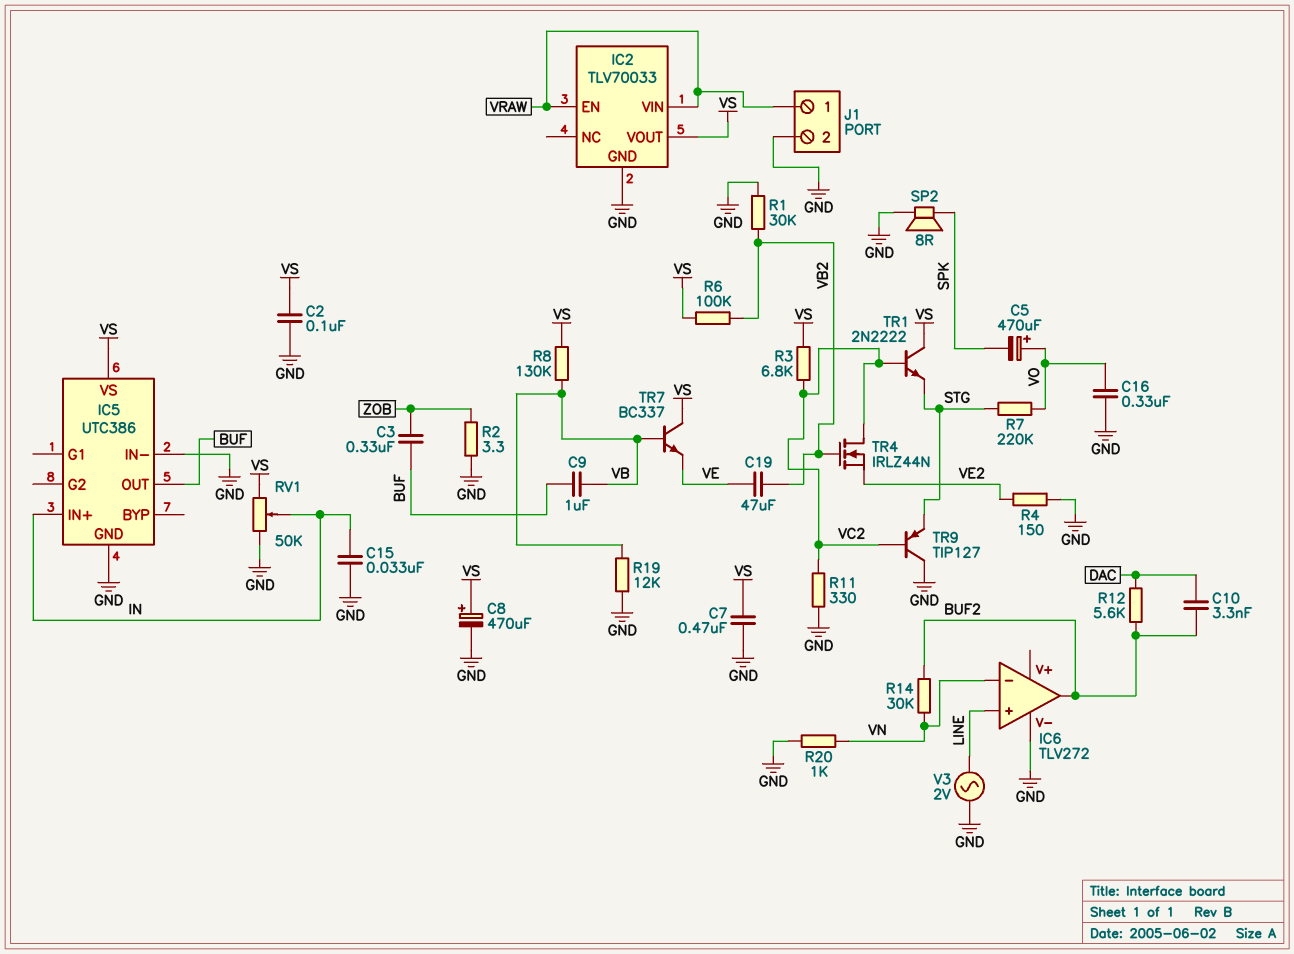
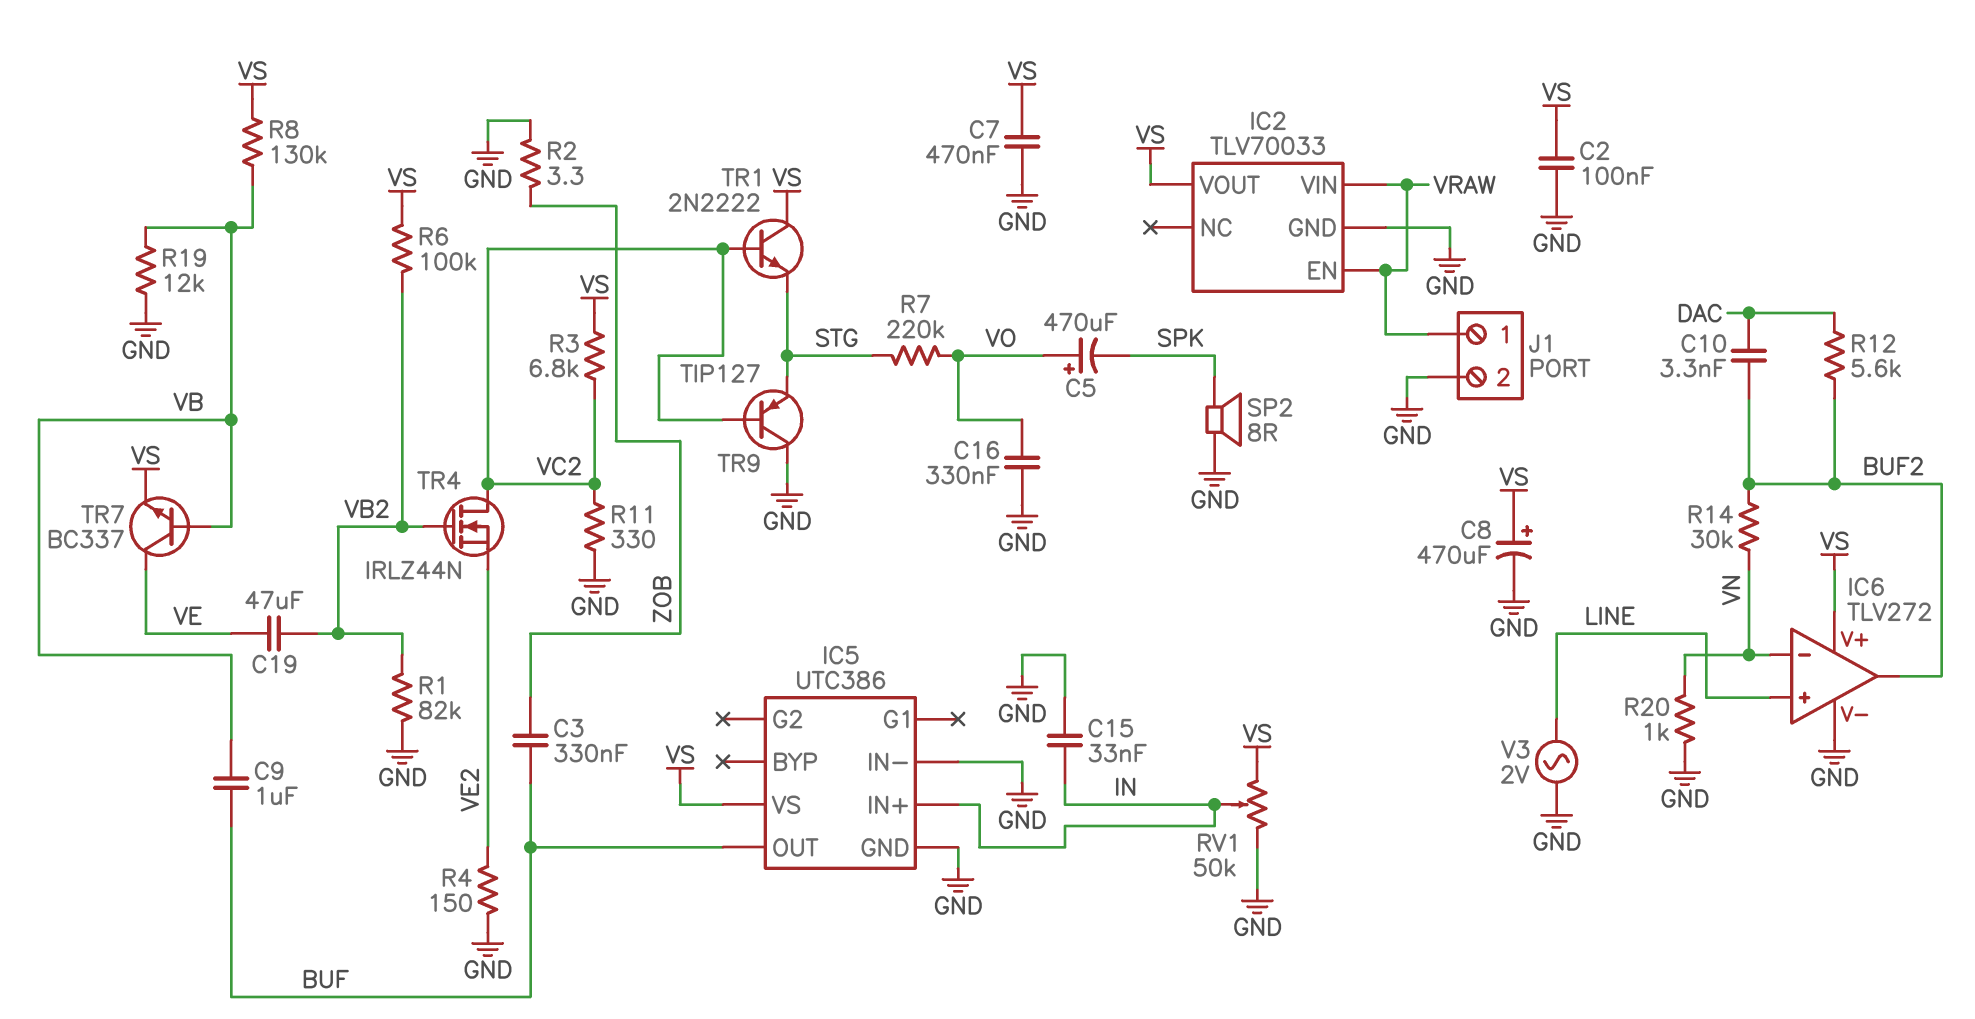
IC6 pin V+: none -> VS
R1: 30k (GND, VB2) -> 82k (GND, VB2)
TR7: NPN BC337 (B VB, C VS, E VE) -> NPN BC337 (B VB, C VE, E VS)

